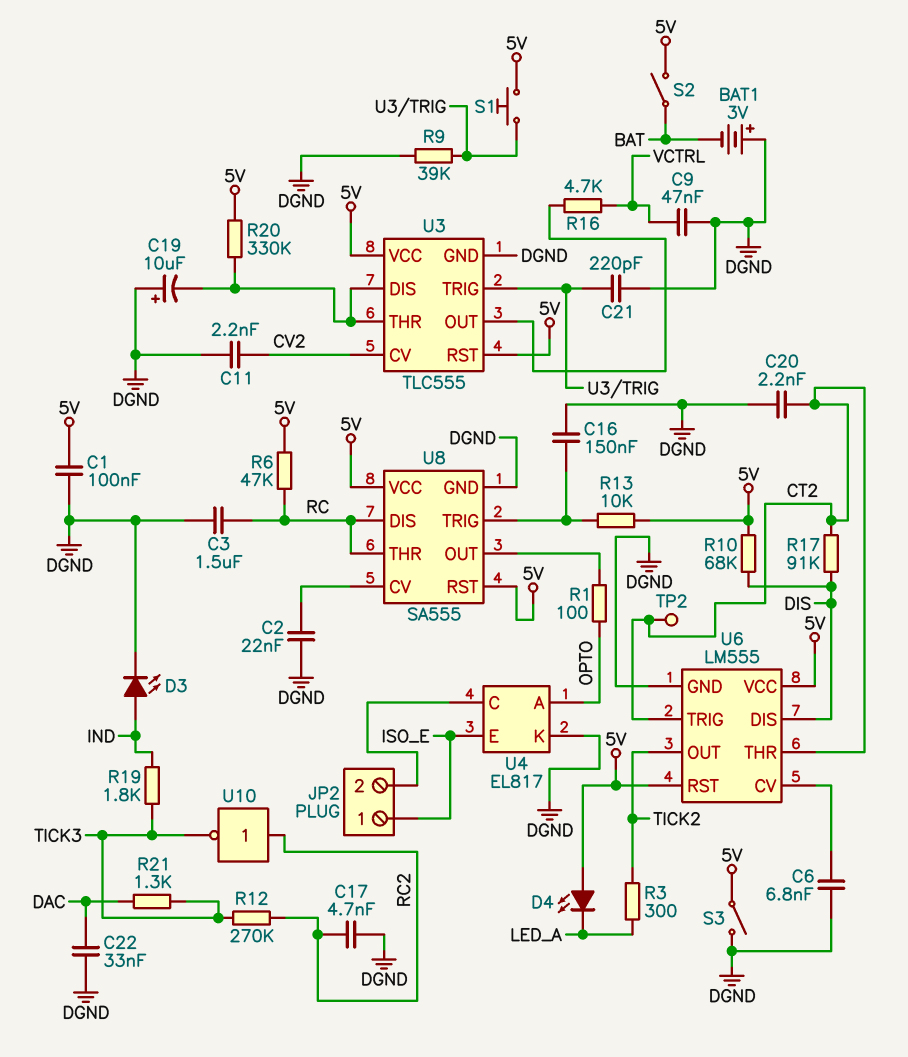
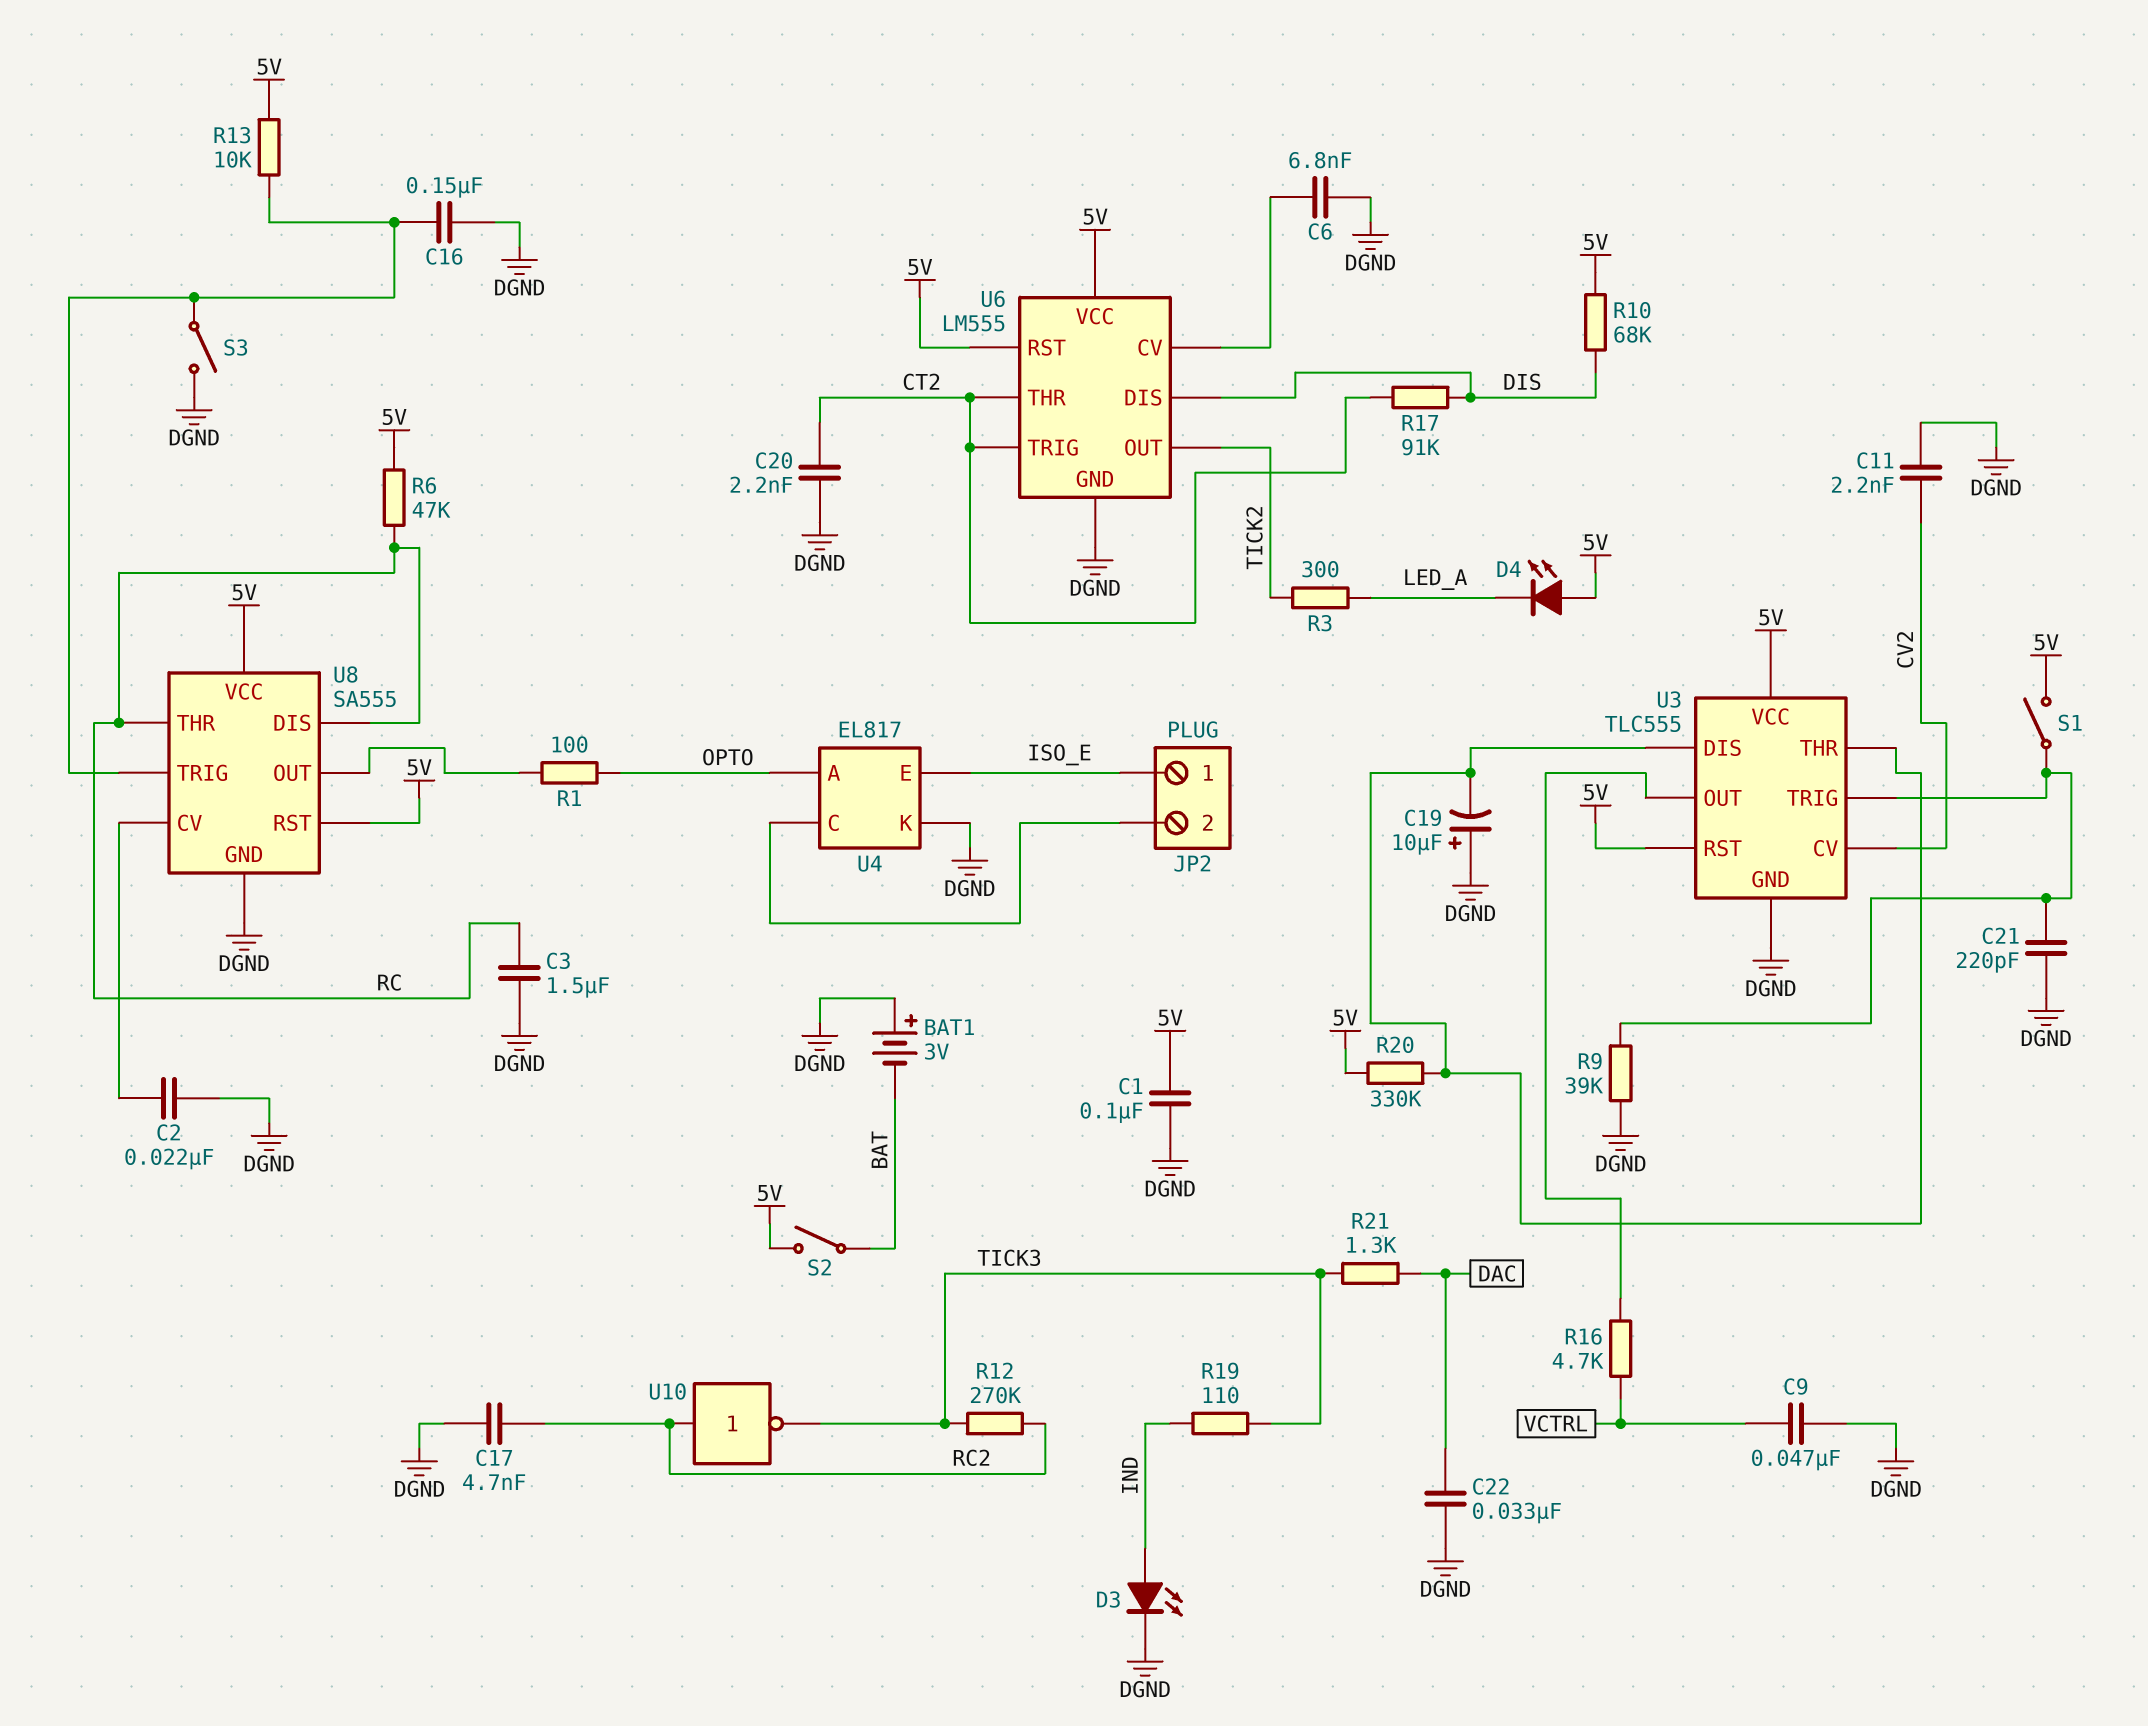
R19: 1.8k (IND, TICK3) -> 110 (IND, TICK3)
S1: button (5V, U3/TRIG) -> switch (5V, U3/TRIG)
S3: switch (5V, DGND) -> switch (DGND, U8/TRIG)
TP2: test point (CT2) -> none

